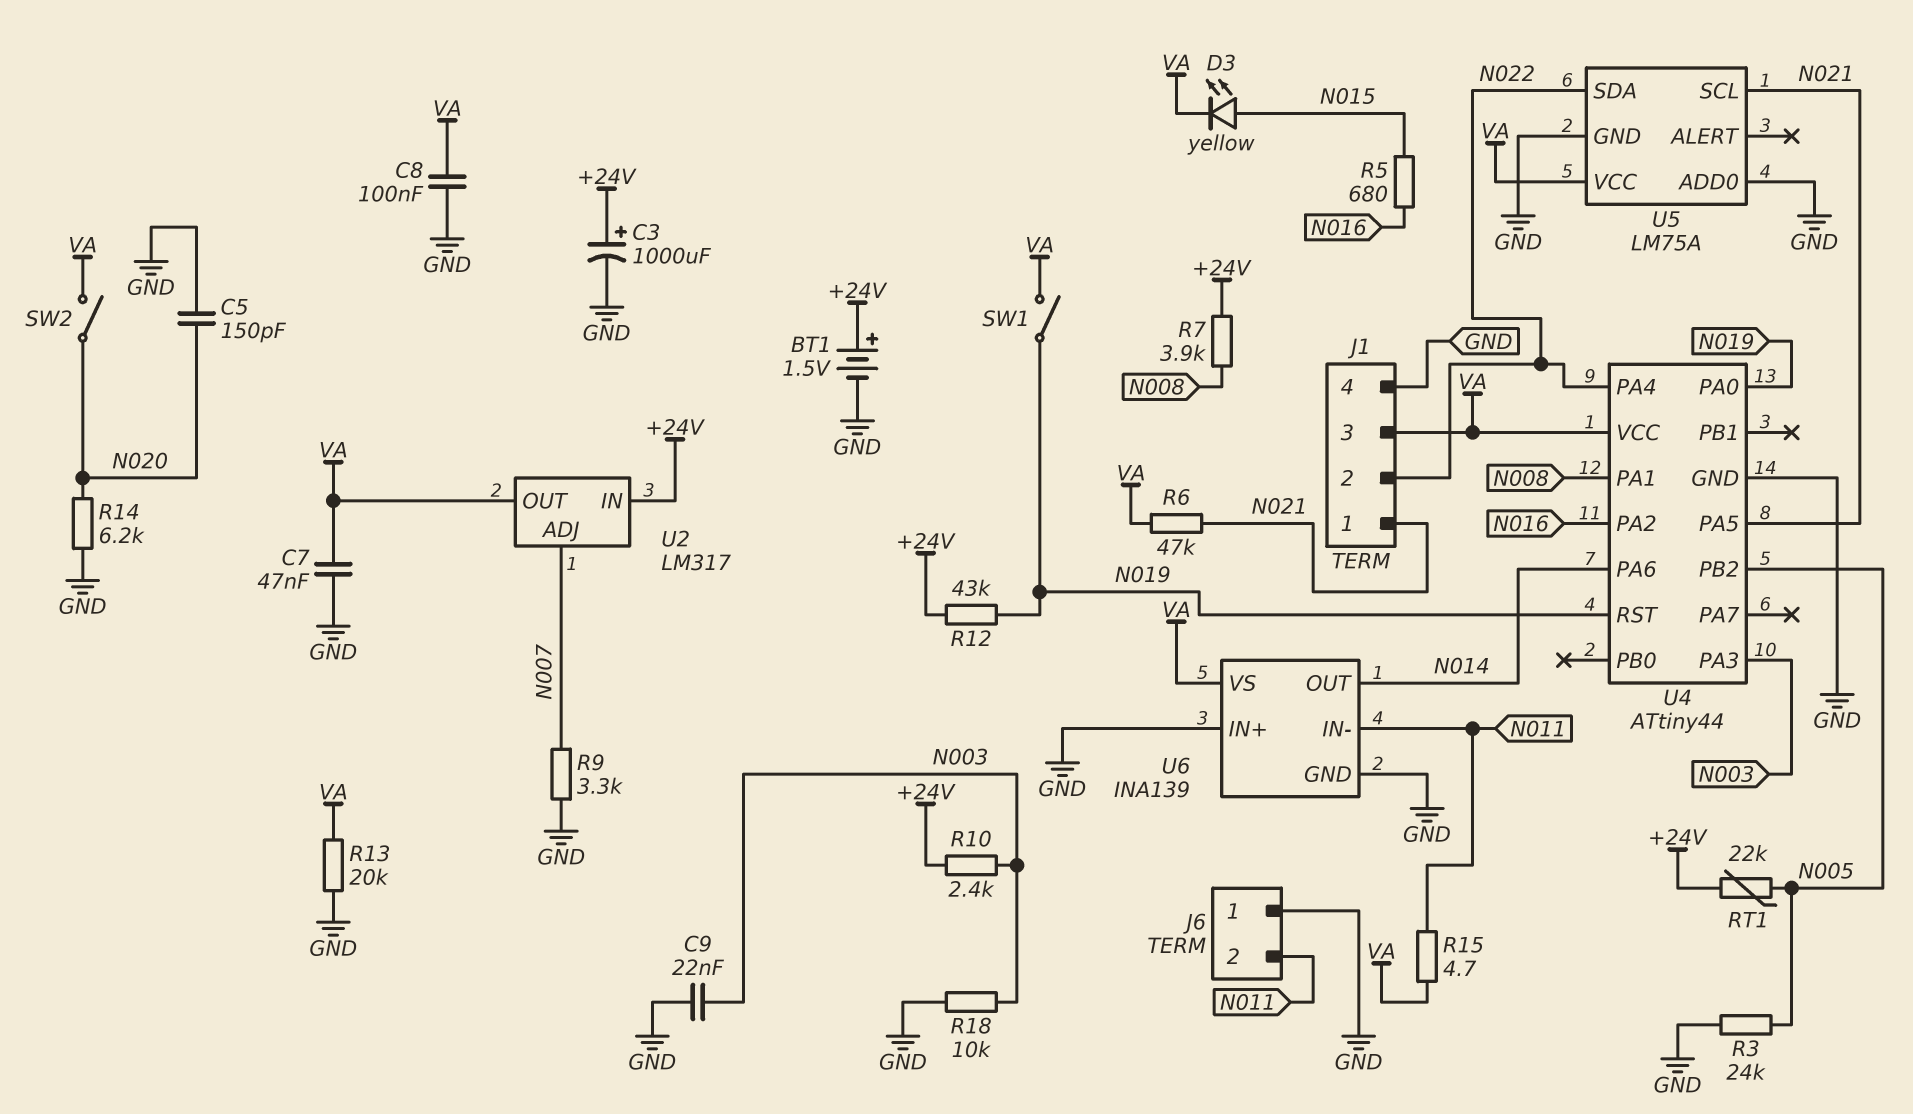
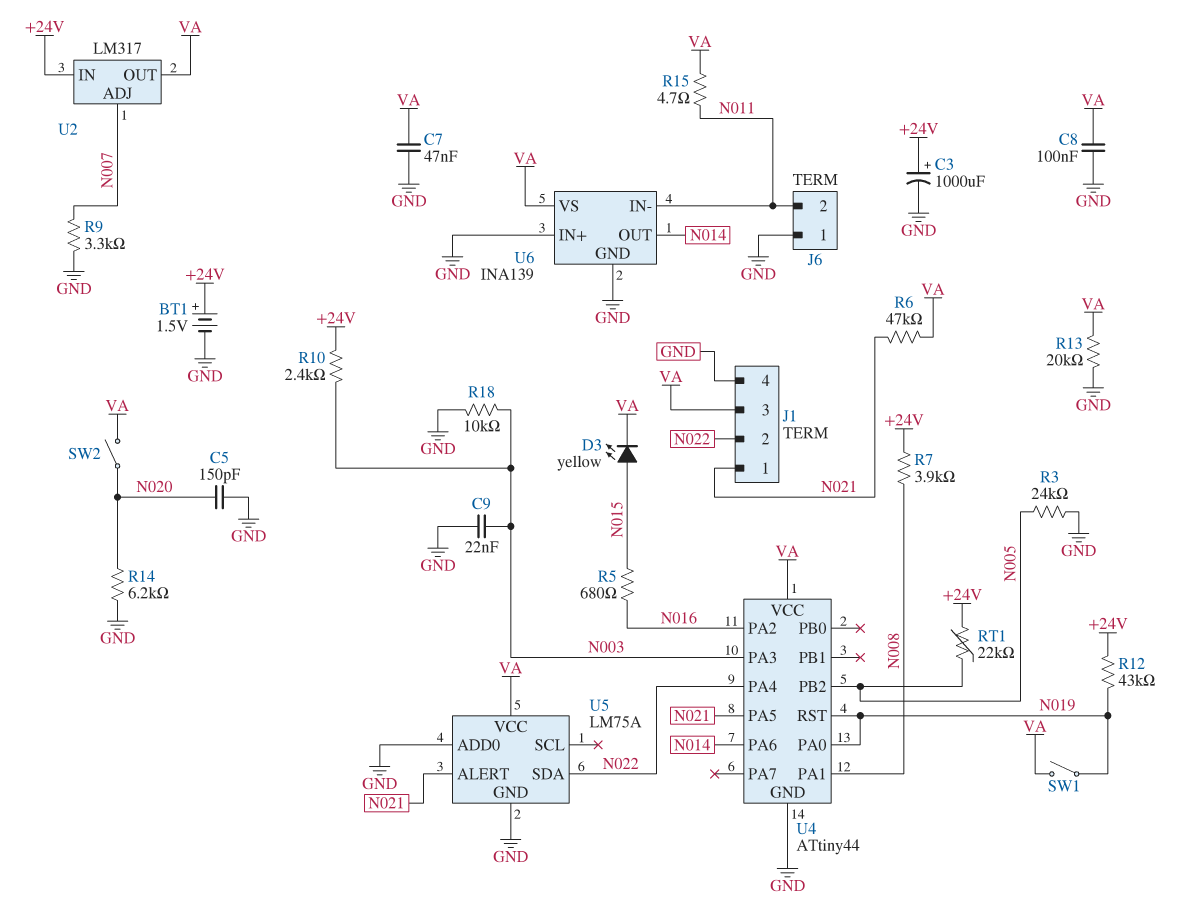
U5 pin ALERT: none -> N021
U5 pin SCL: N021 -> none

